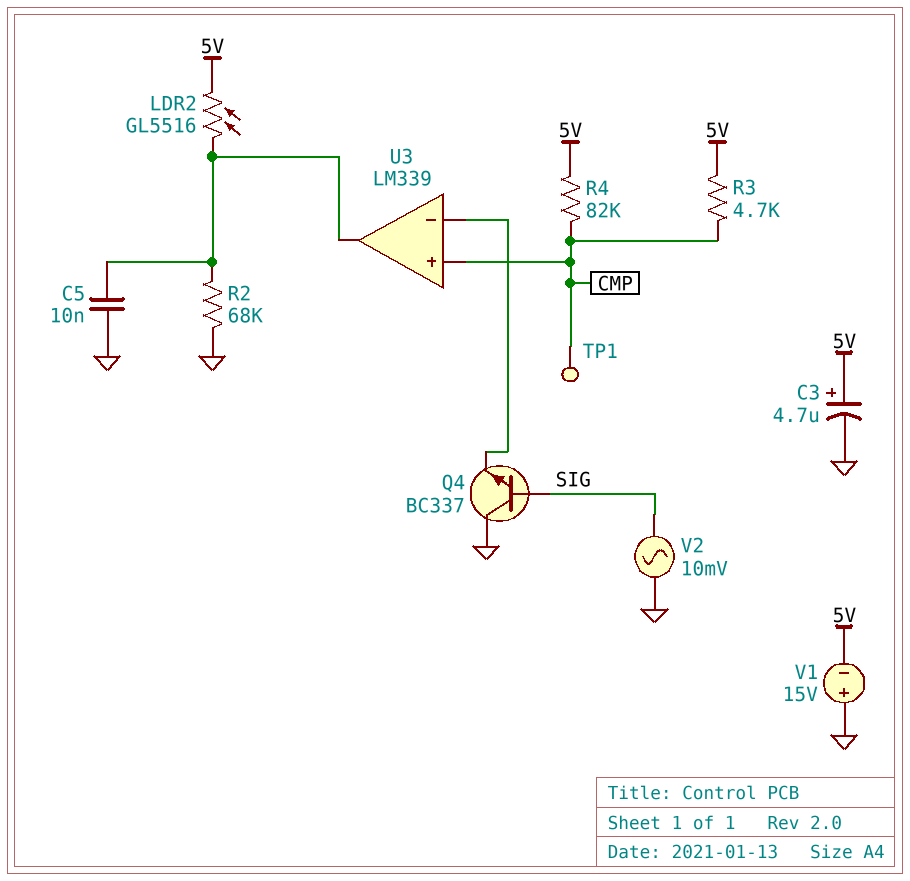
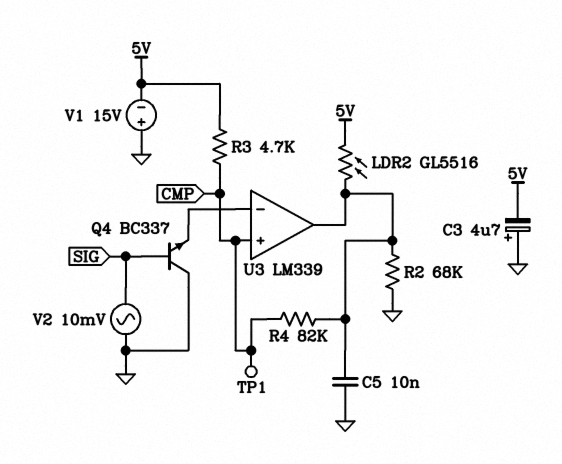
C3: 4.7uF (plus 5V, minus GND) -> 4.7uF (plus GND, minus 5V)
R4: 82k (5V, CMP) -> 82k (CMP, U3/out)

